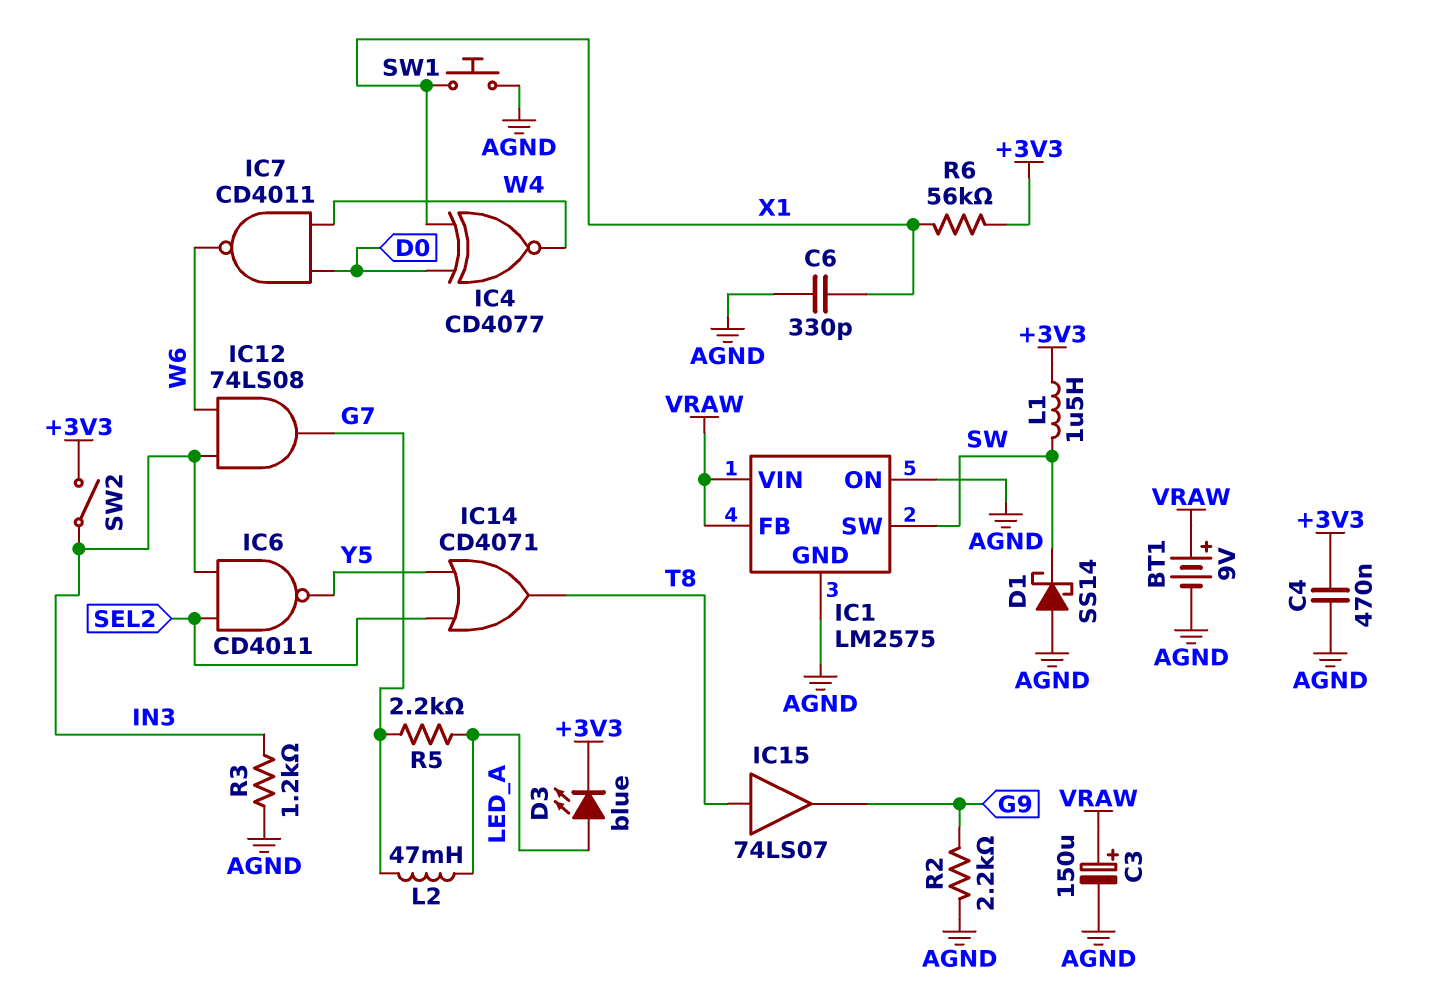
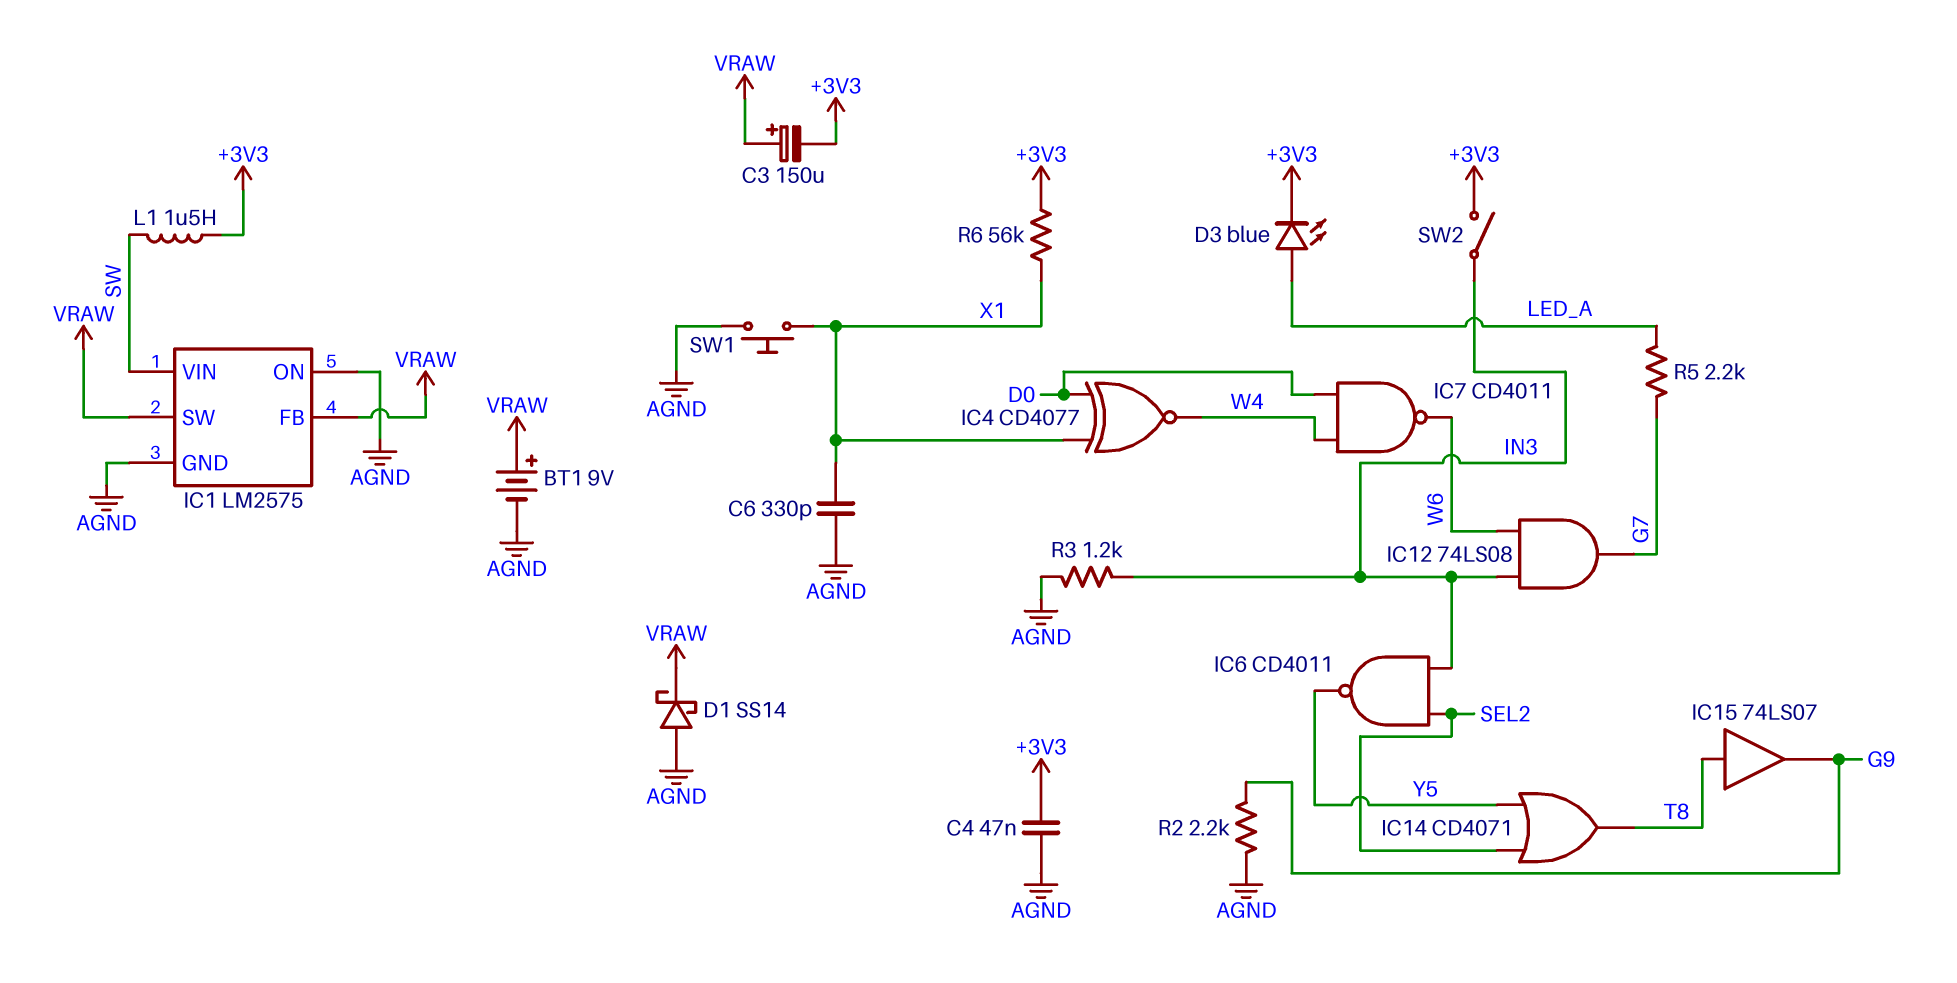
C3: 150uF (plus VRAW, minus AGND) -> 150uF (plus VRAW, minus +3V3)
C4: 470nF (+3V3, AGND) -> 47nF (+3V3, AGND)
D1: schottky SS14 (A AGND, K SW) -> schottky SS14 (A AGND, K VRAW)
IC1 pin SW: SW -> VRAW
IC1 pin VIN: VRAW -> SW
L2: 47mH (G7, LED_A) -> none

